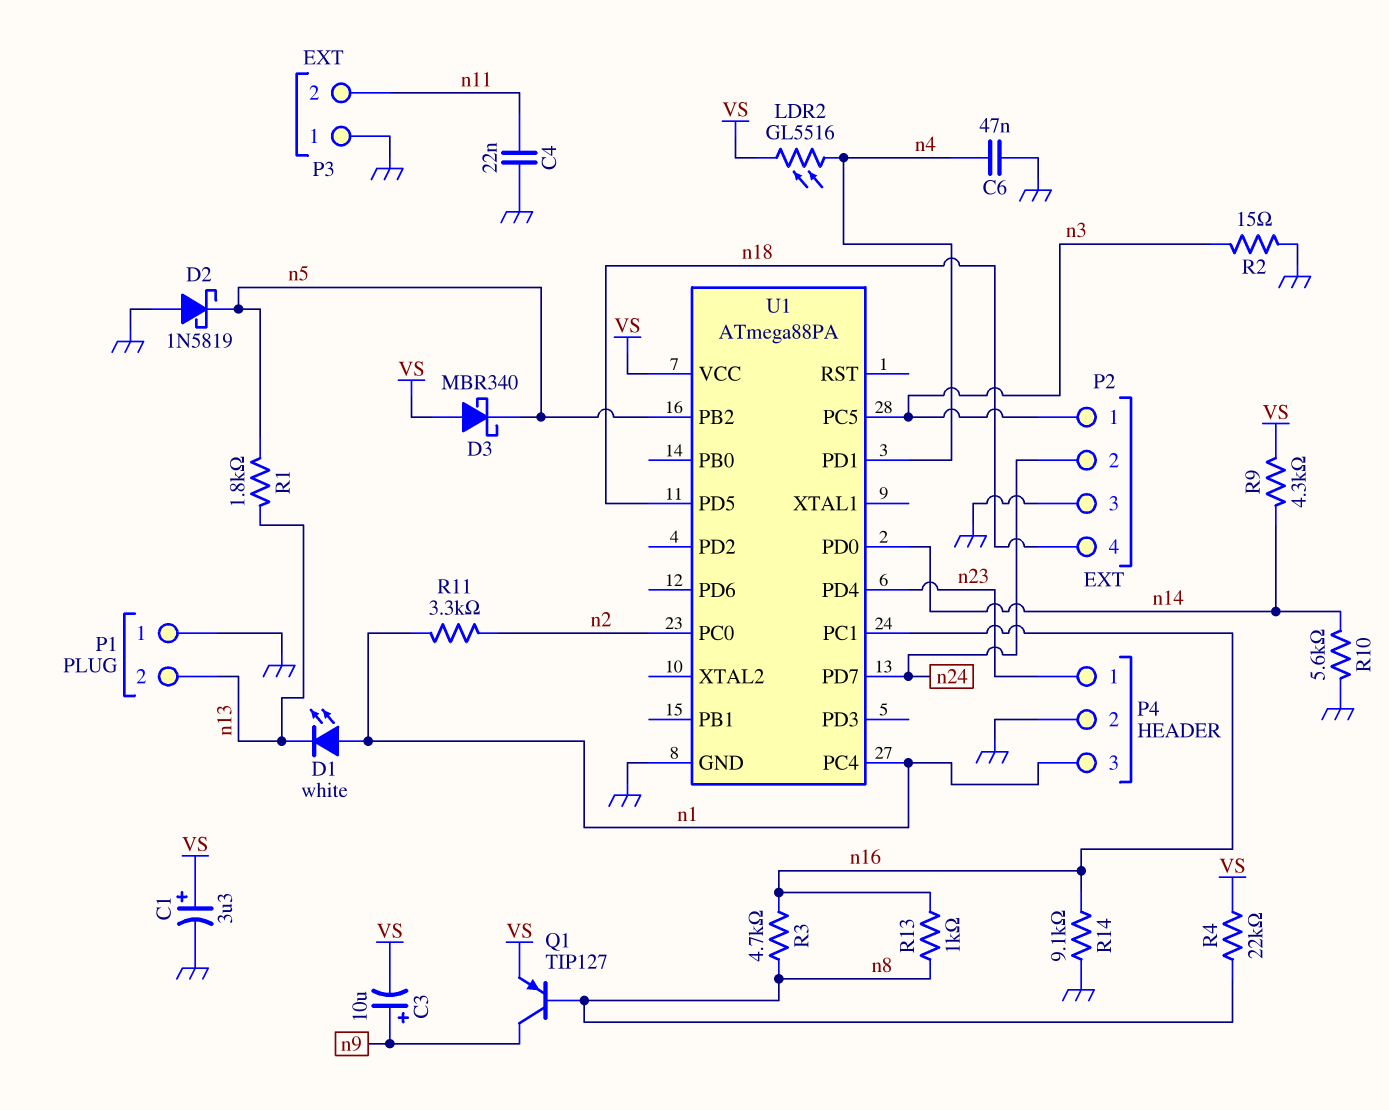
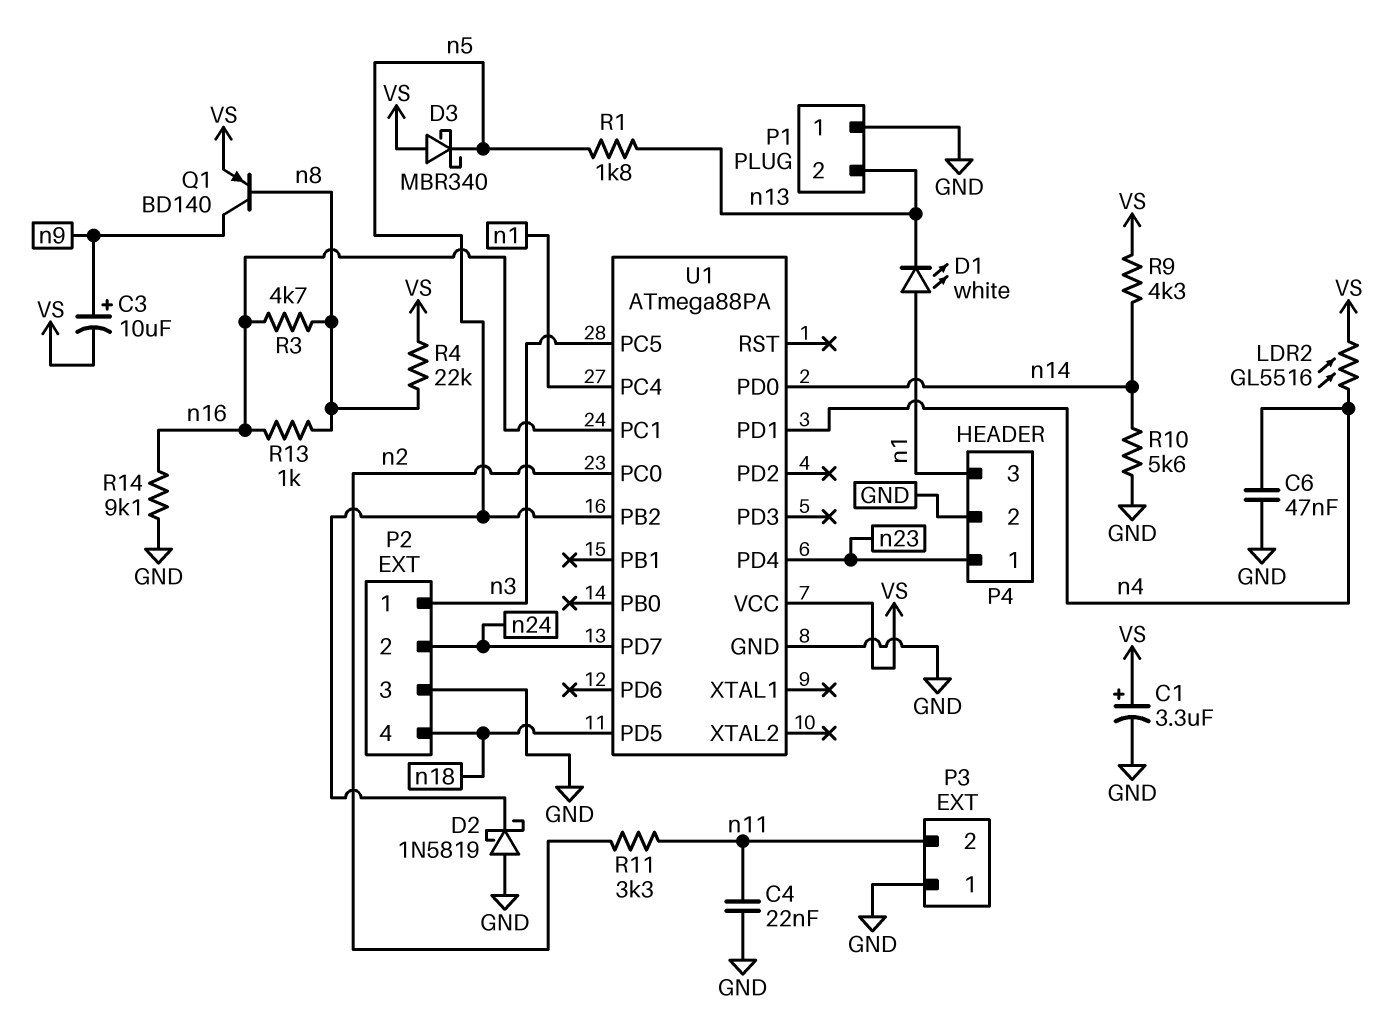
Q1: PNP TIP127 (B n8, C n9, E VS) -> PNP BD140 (B n8, C n9, E VS)
R2: 15 (GND, n3) -> none
R11: 3.3k (n1, n2) -> 3.3k (n2, n11)

